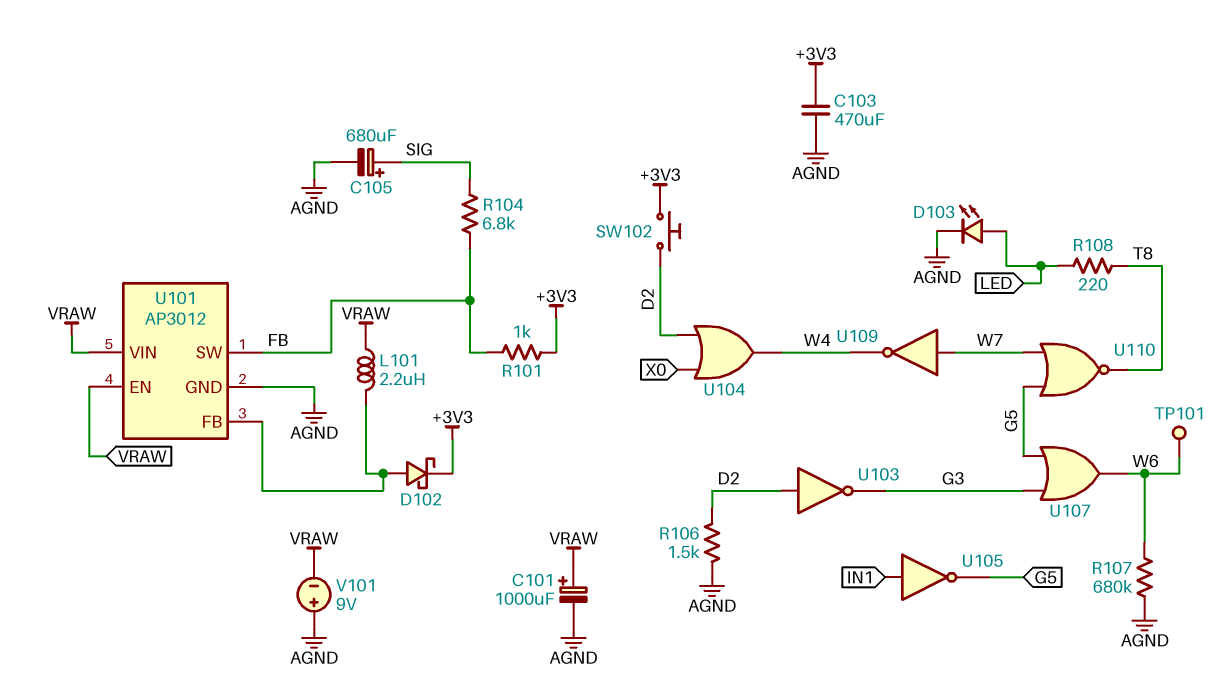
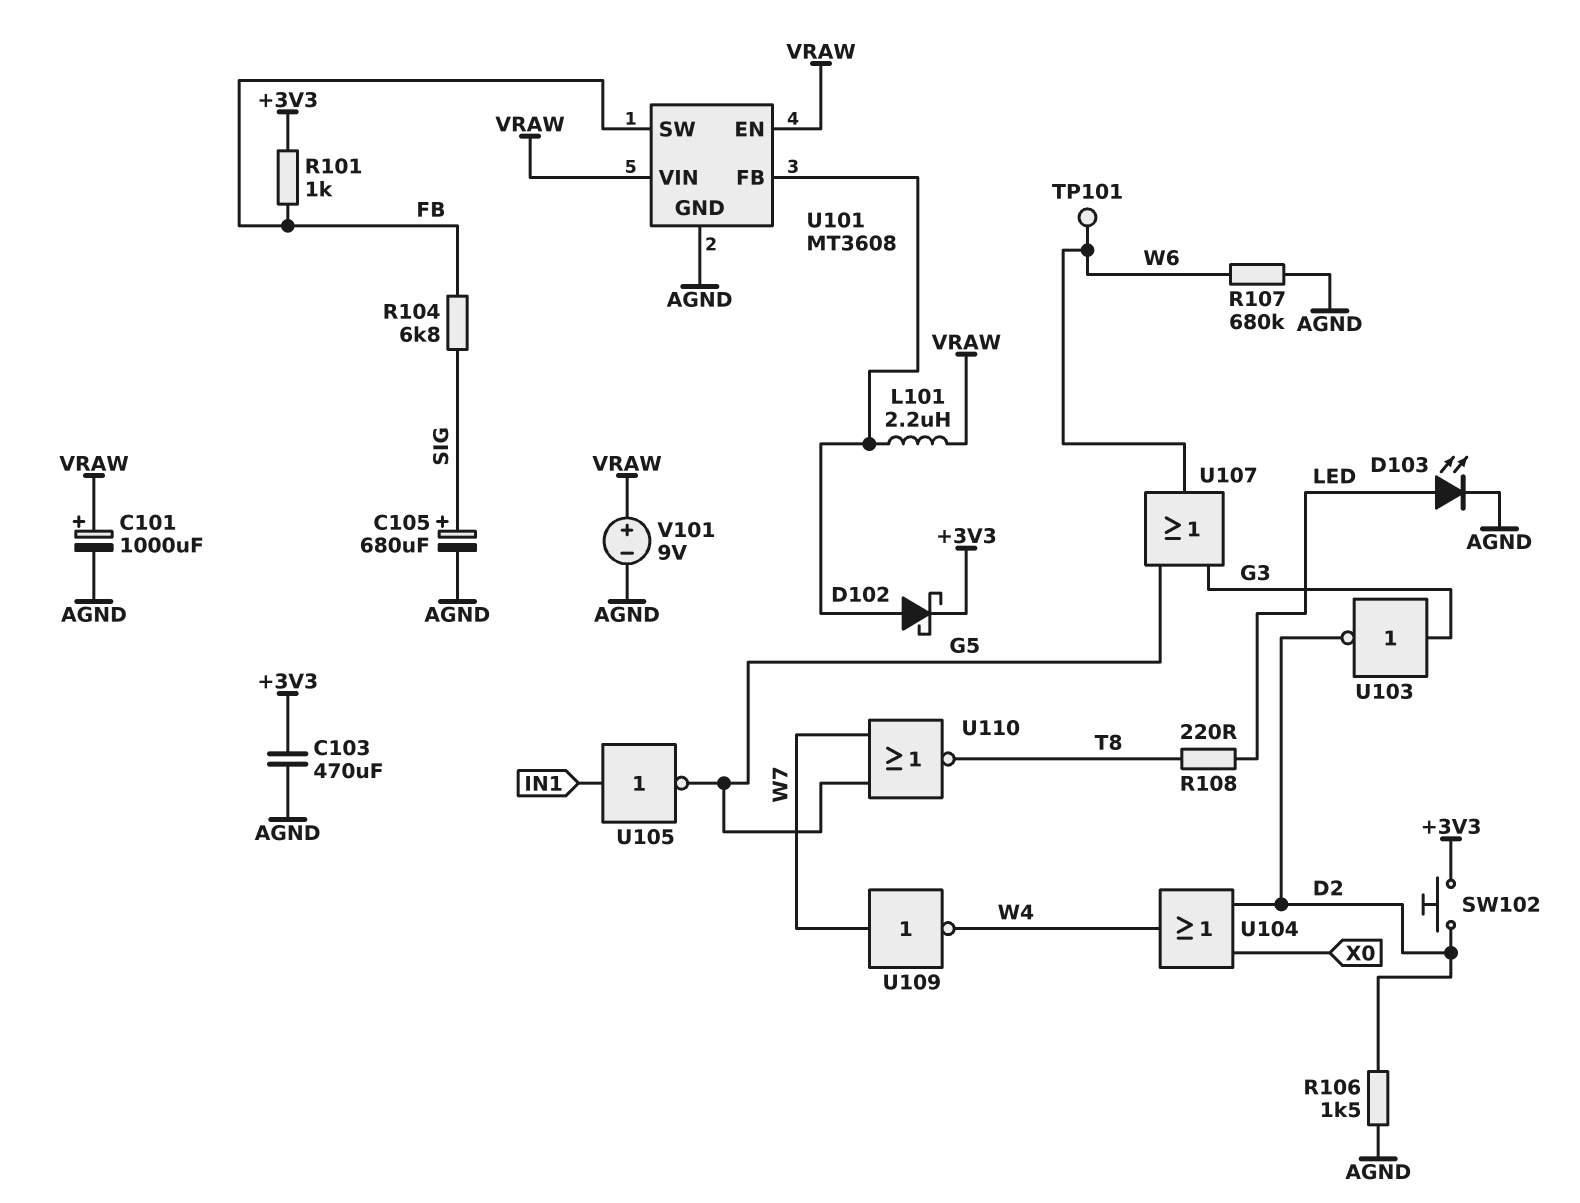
U101: AP3012 -> MT3608
U103: NOT (in D2, out G3) -> NOT (in G3, out D2)
V101: 9V (plus AGND, minus VRAW) -> 9V (plus VRAW, minus AGND)

